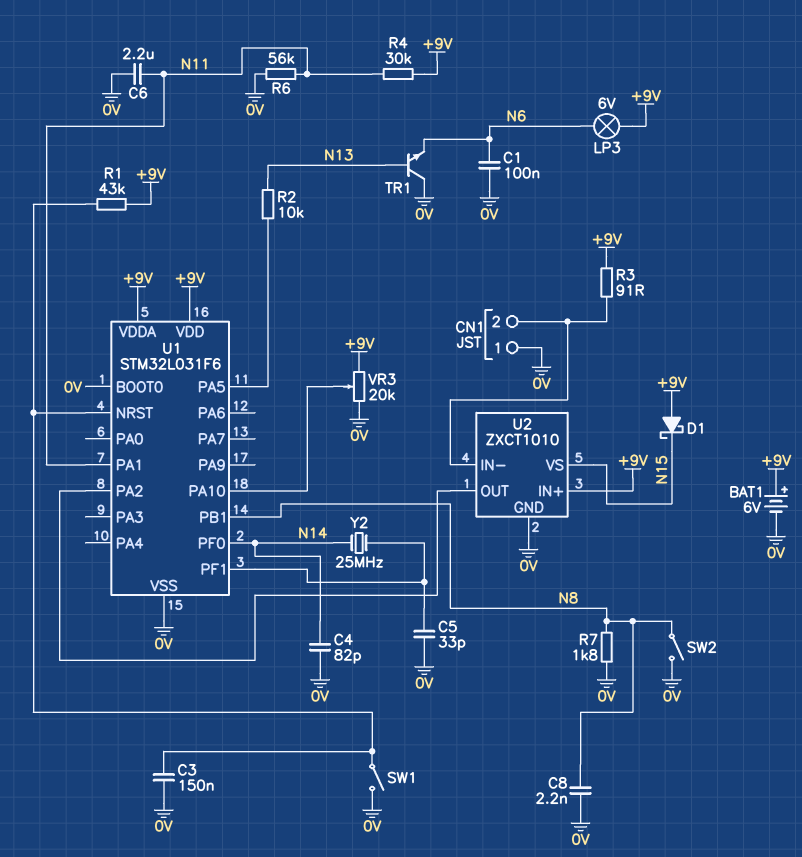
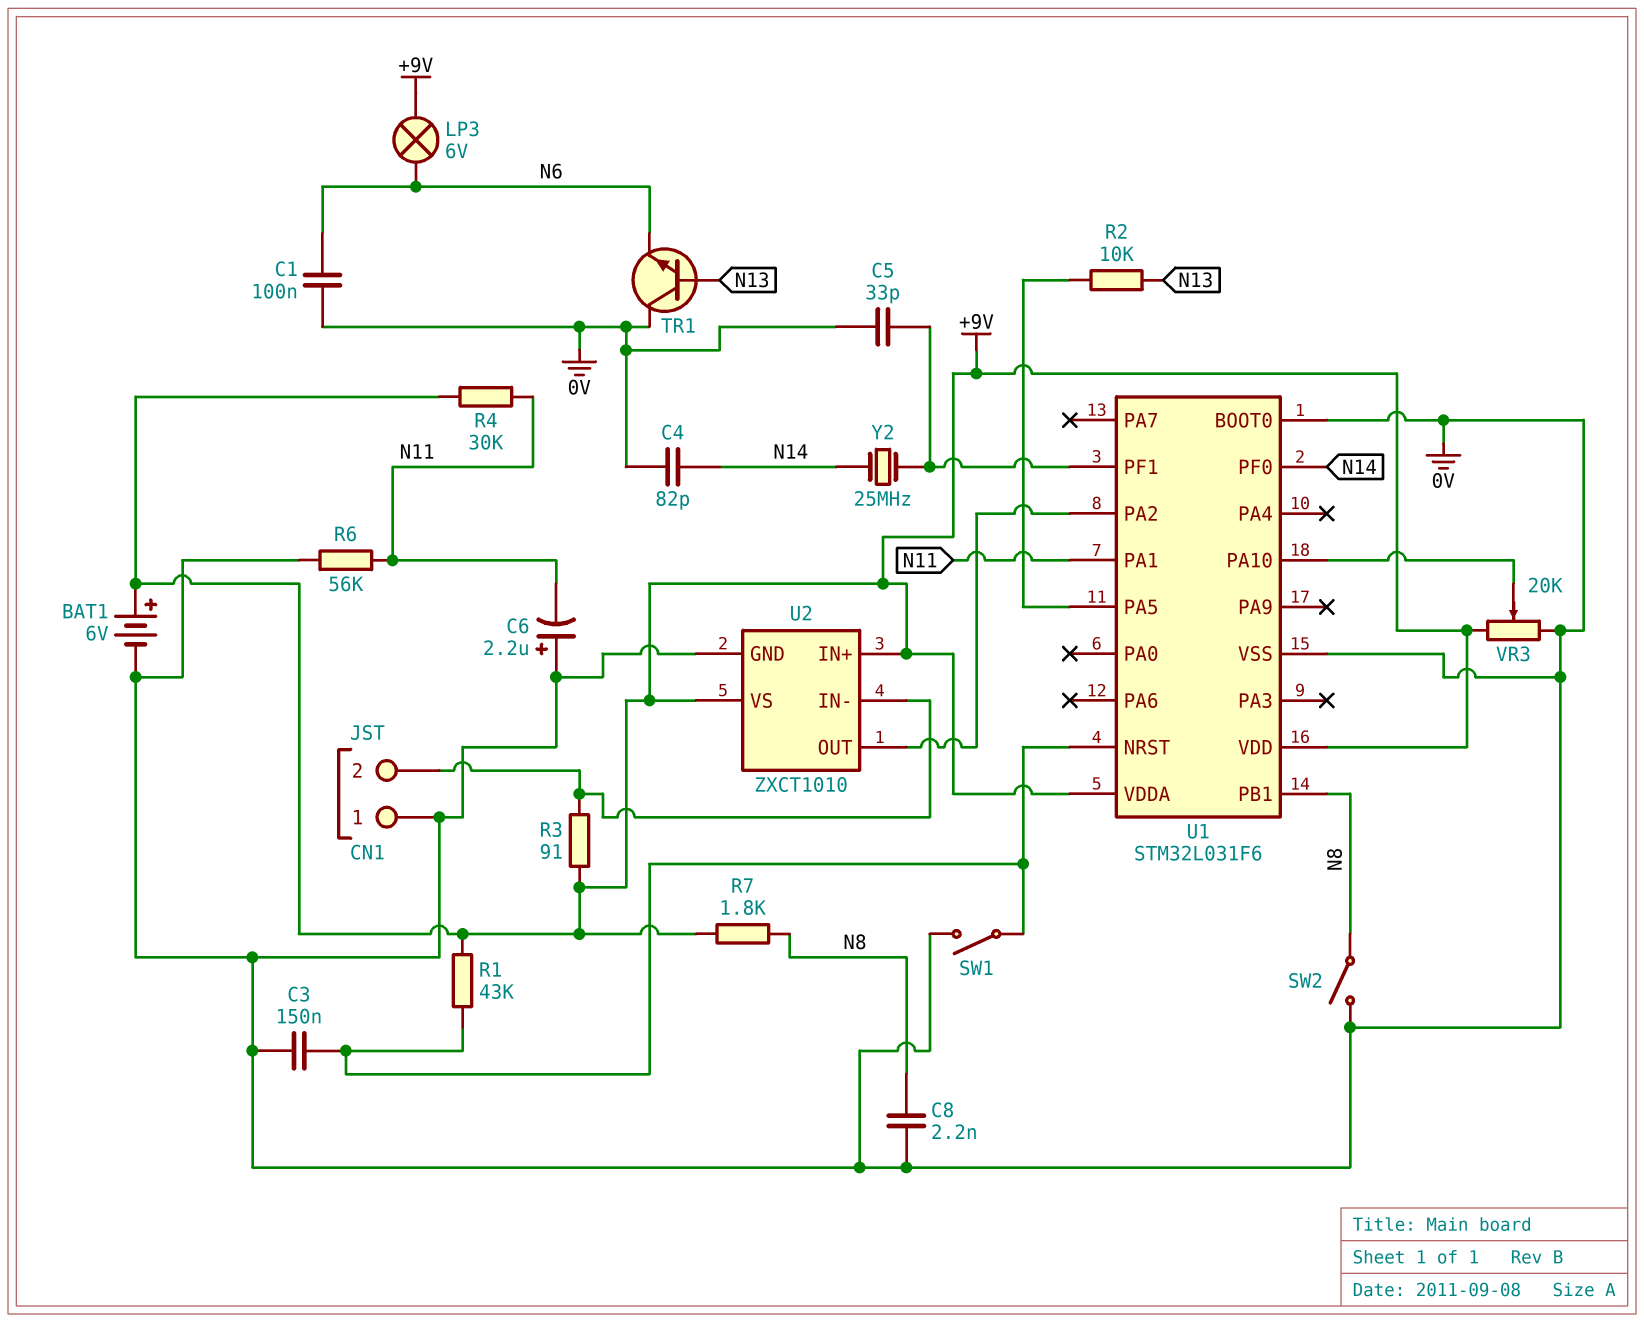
C6: 2.2uF (0V, N11) -> 2.2uF (plus 0V, minus N11)
D1: schottky (A +9V, K N15) -> none
R7: 1.8k (0V, N8) -> 1.8k (+9V, N8)
U2 pin VS: N15 -> +9V

